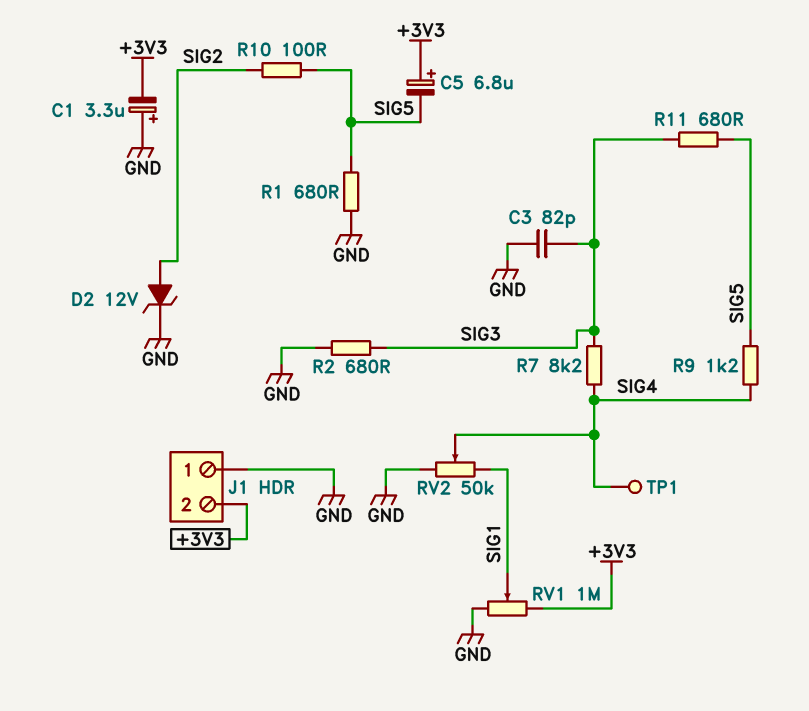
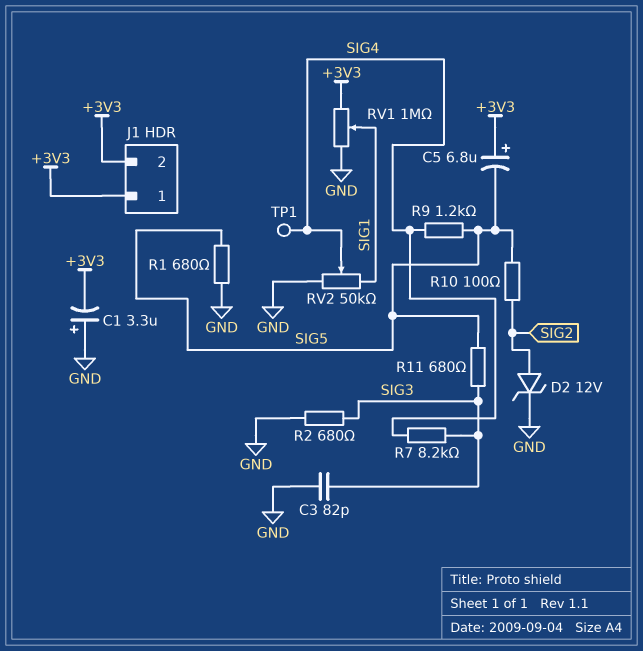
J1 pin 1: GND -> +3V3

